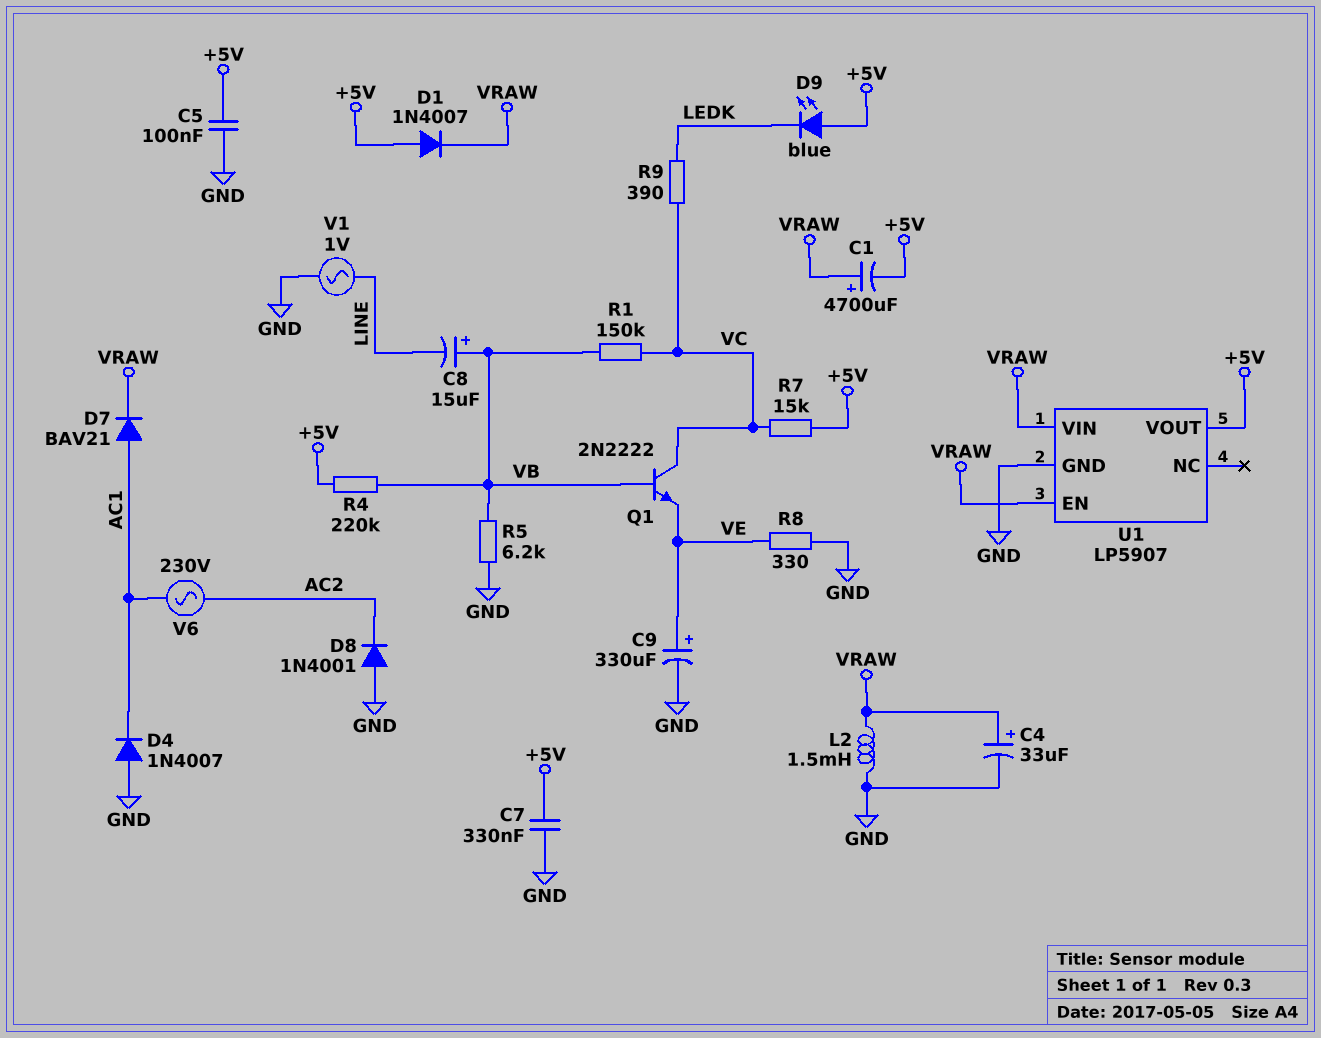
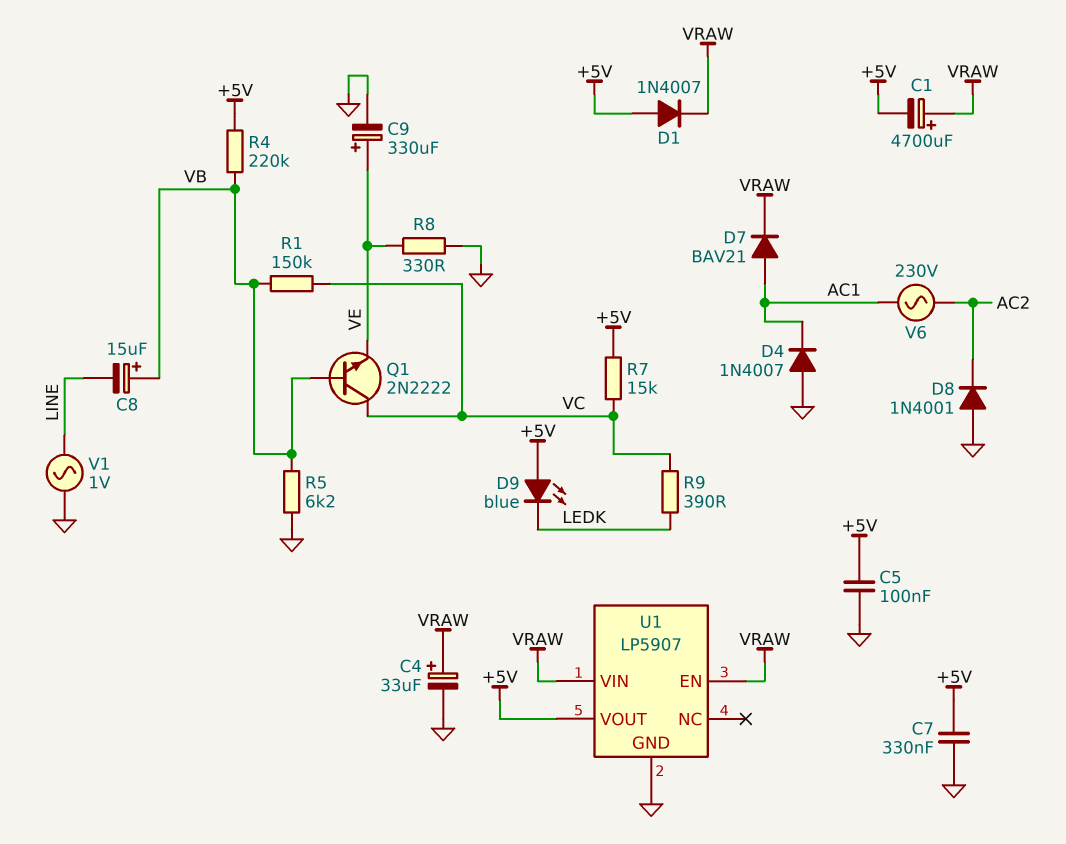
L2: 1.5mH (GND, VRAW) -> none

